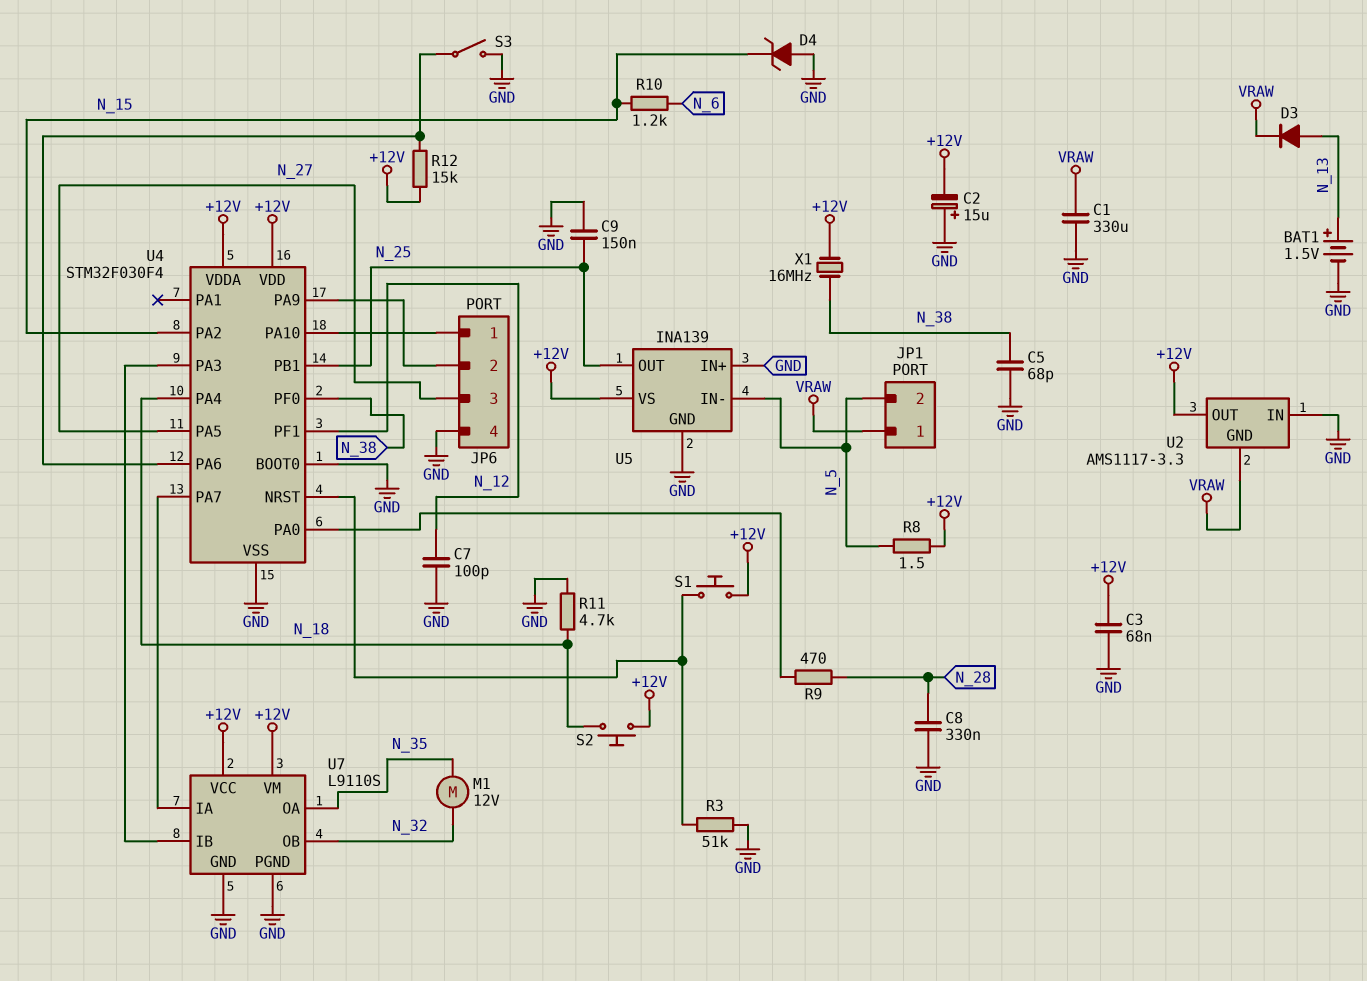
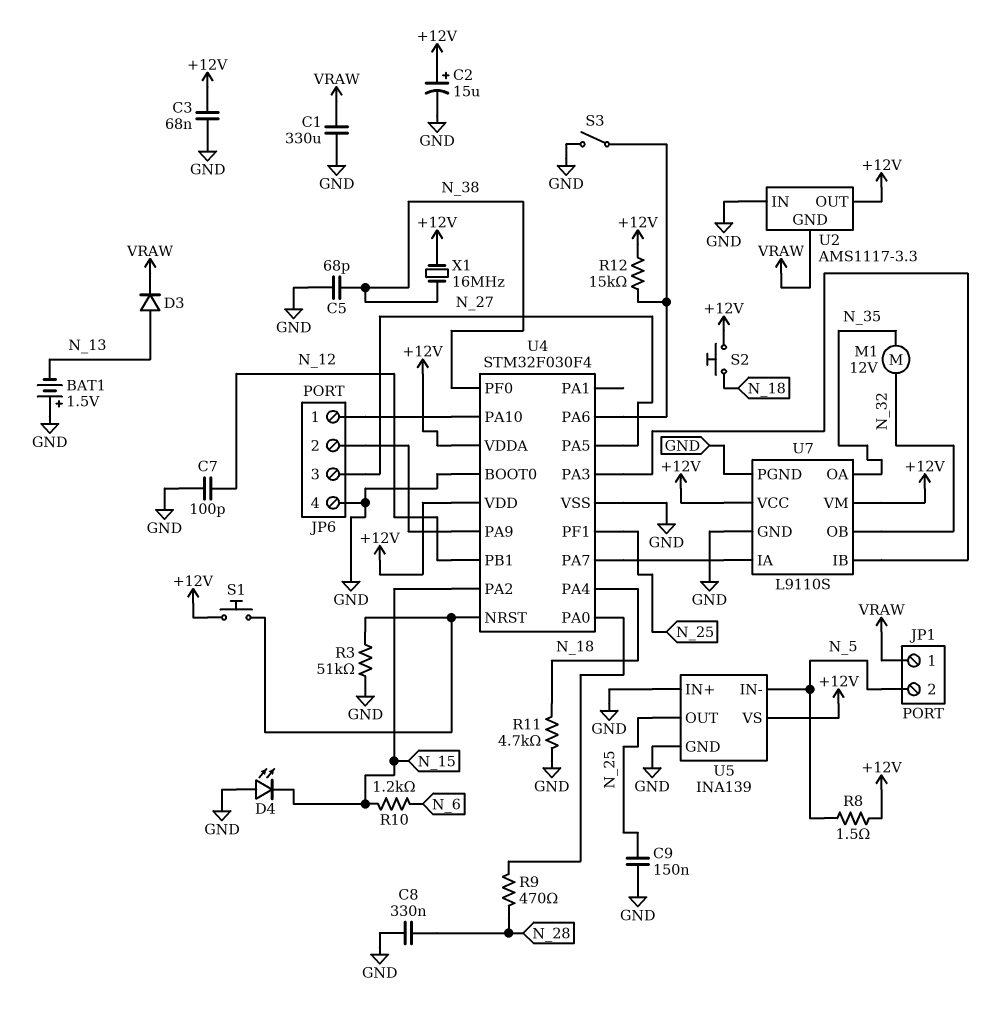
BAT1: 1.5V (plus N_13, minus GND) -> 1.5V (plus GND, minus N_13)
C2: 15uF (plus GND, minus +12V) -> 15uF (plus +12V, minus GND)
D4: zener (A GND, K N_15) -> LED (A GND, K N_15)
U4 pin PB1: N_25 -> N_12
U4 pin PF1: N_12 -> N_25

